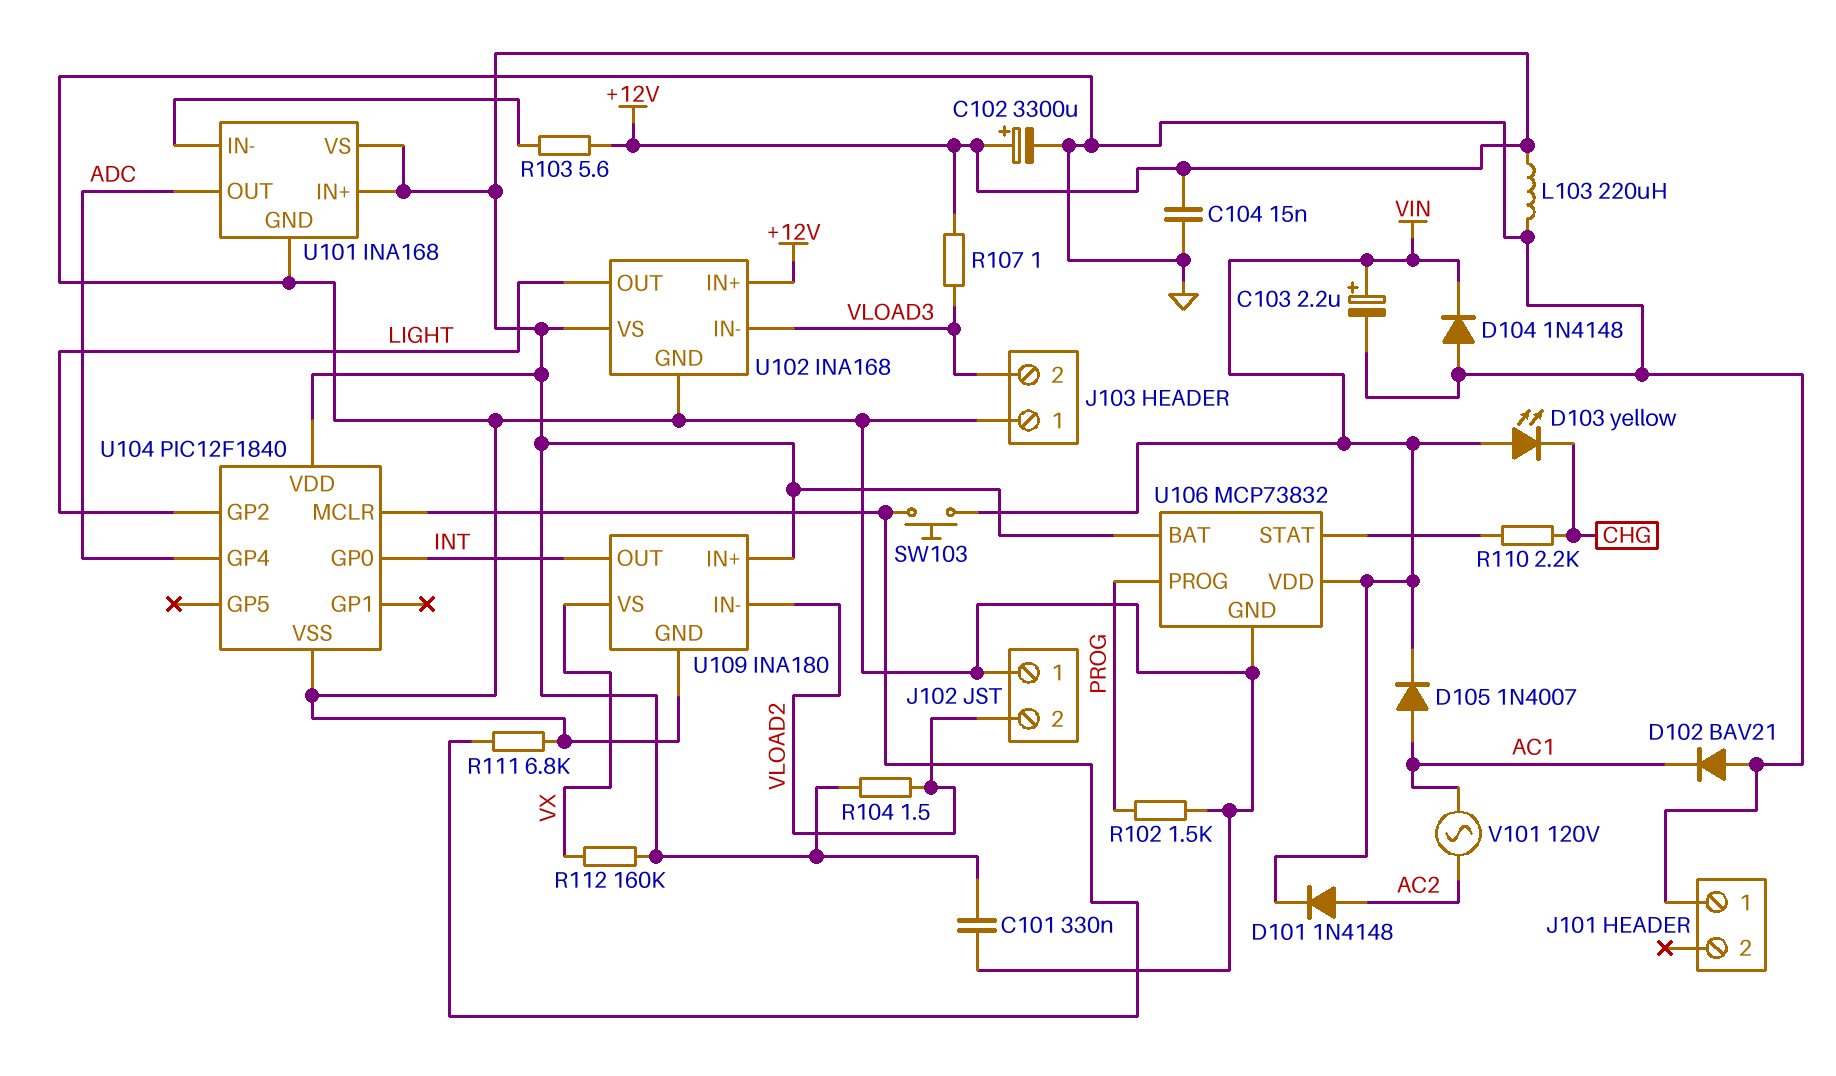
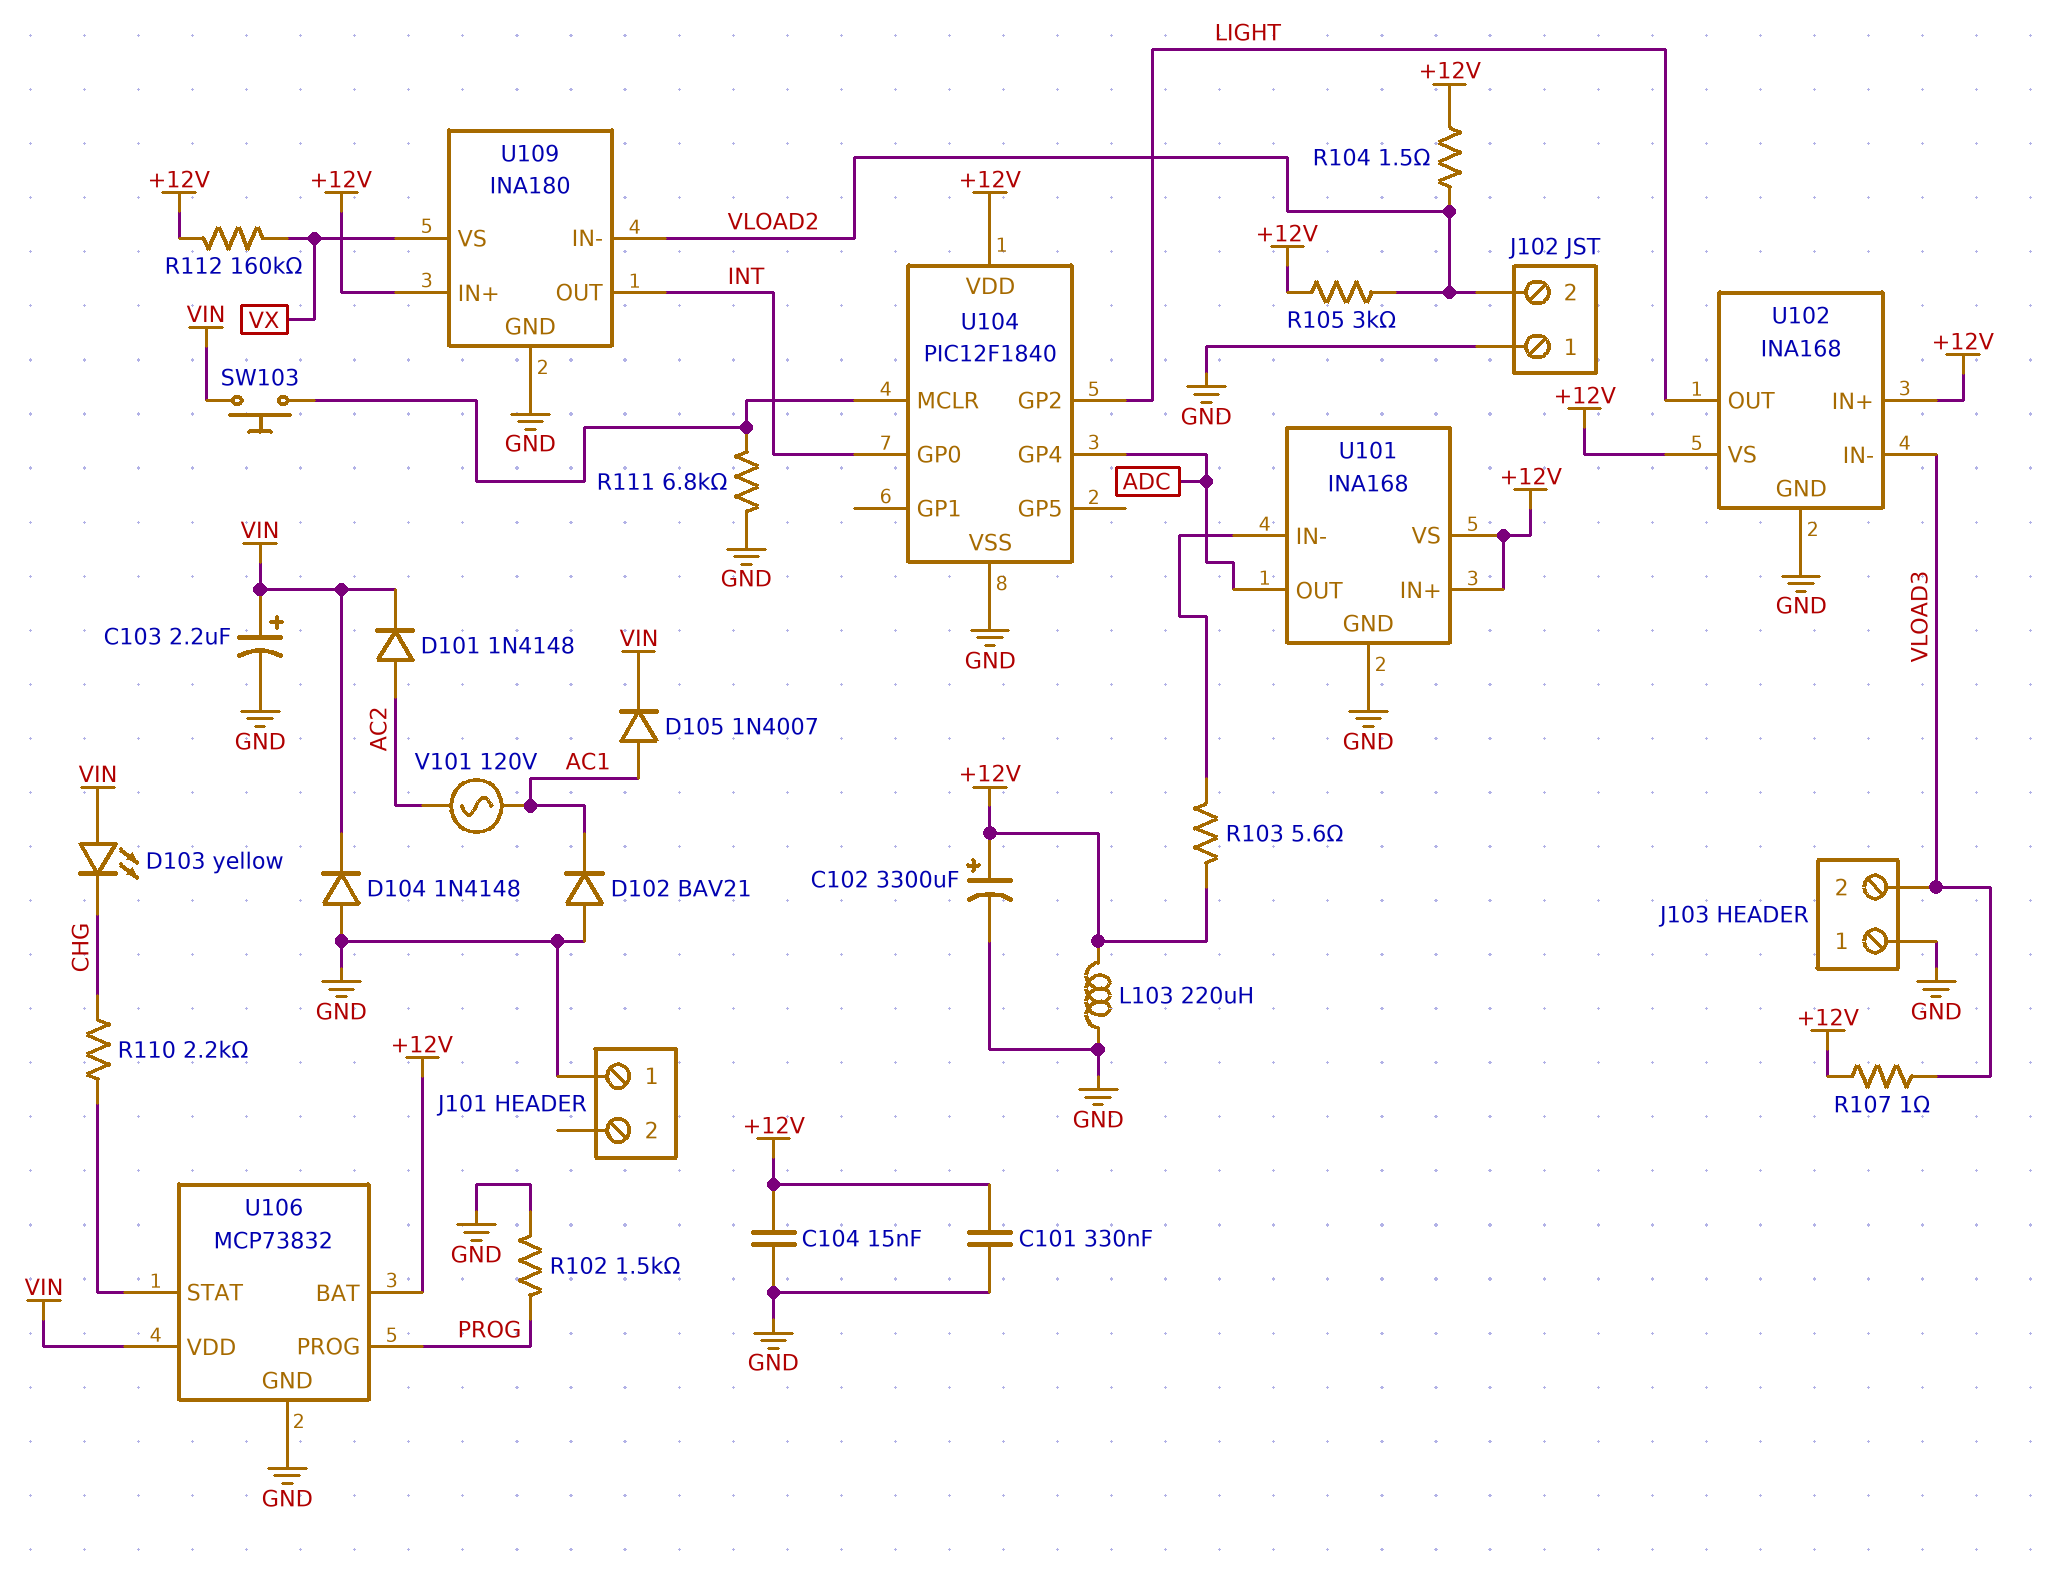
R105: none -> 3k (+12V, VLOAD2)

